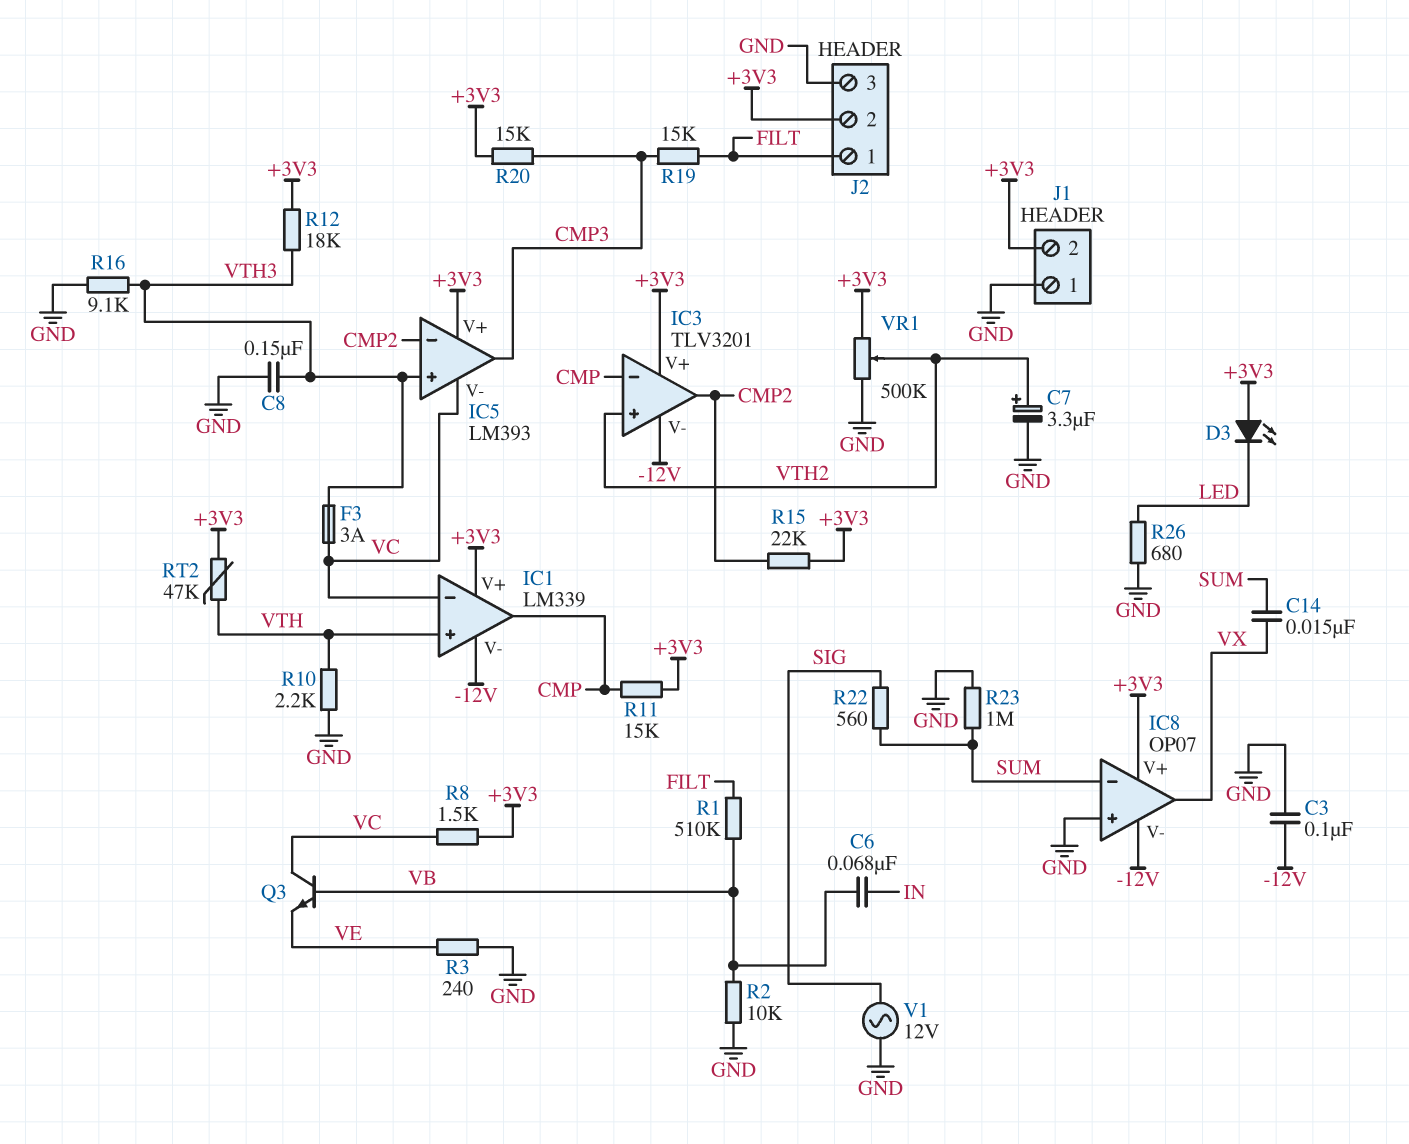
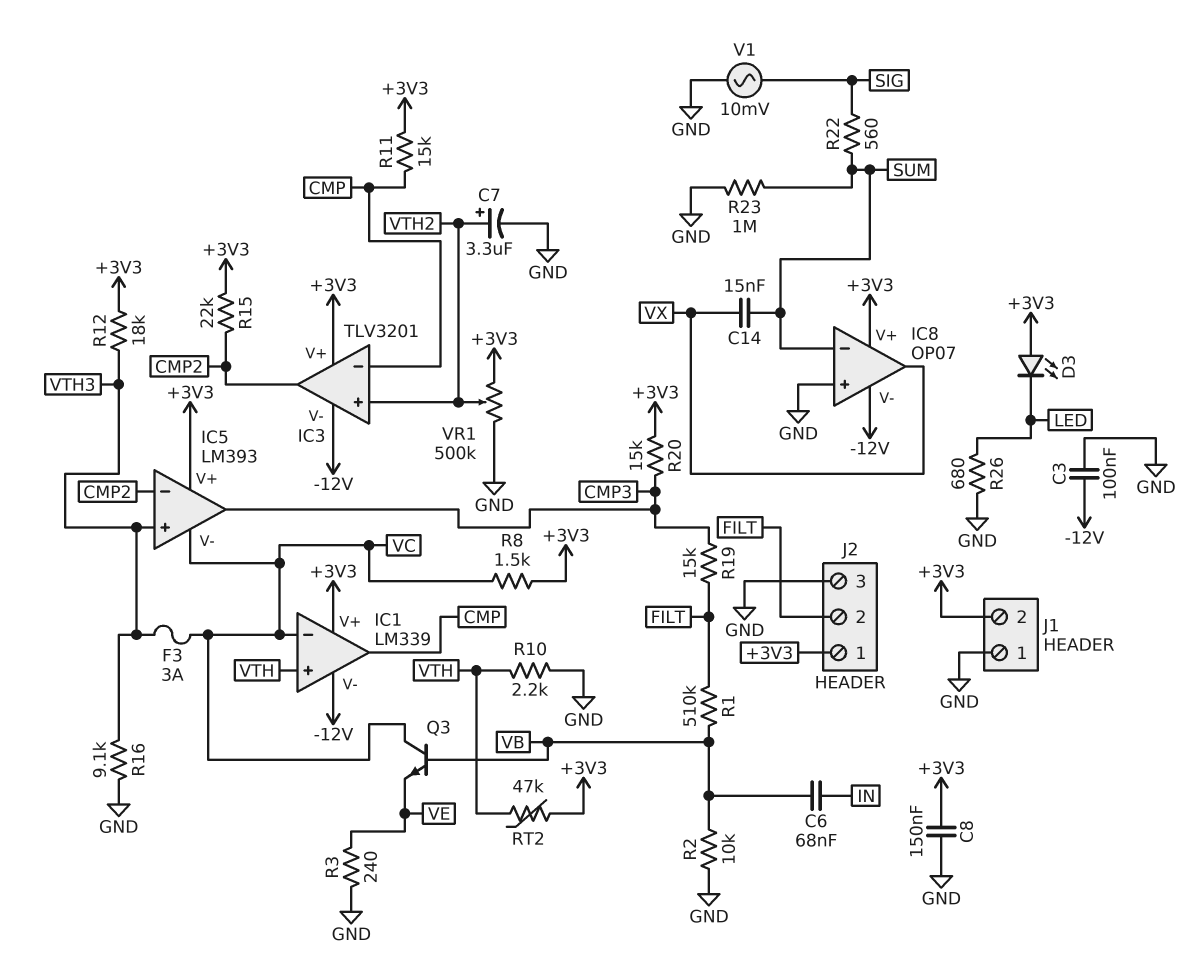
C8: 150nF (GND, VTH3) -> 150nF (+3V3, GND)
J2 pin 1: FILT -> +3V3
J2 pin 2: +3V3 -> FILT
V1: AC 12V (GND, SIG) -> AC 10mV (GND, SIG)

